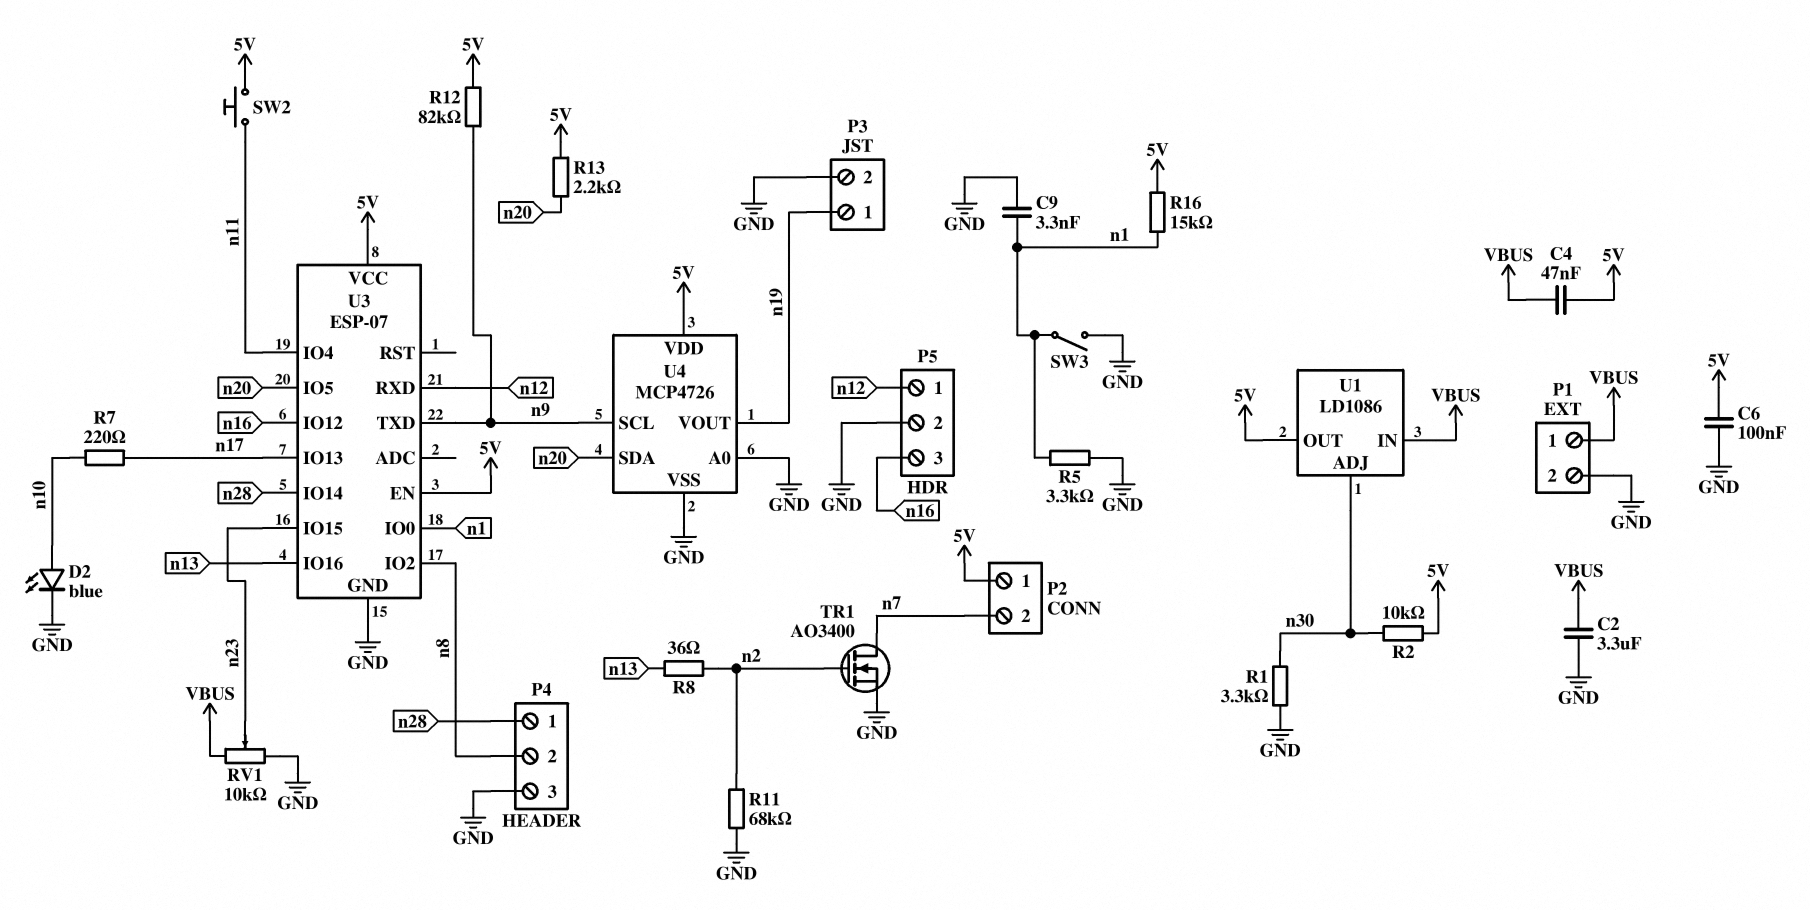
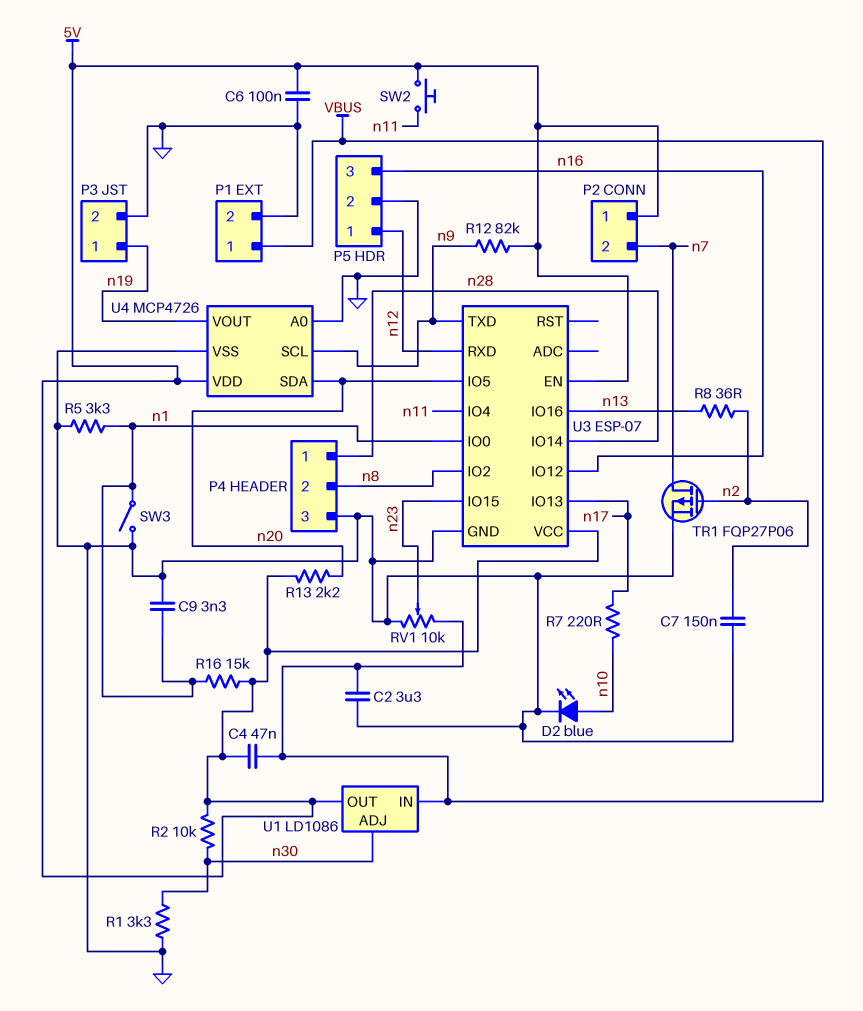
C7: none -> 150nF (GND, n2)
R11: 68k (GND, n2) -> none
TR1: NMOS AO3400 (G n2, D n7, S GND) -> PMOS FQP27P06 (G n2, D n7, S GND)

